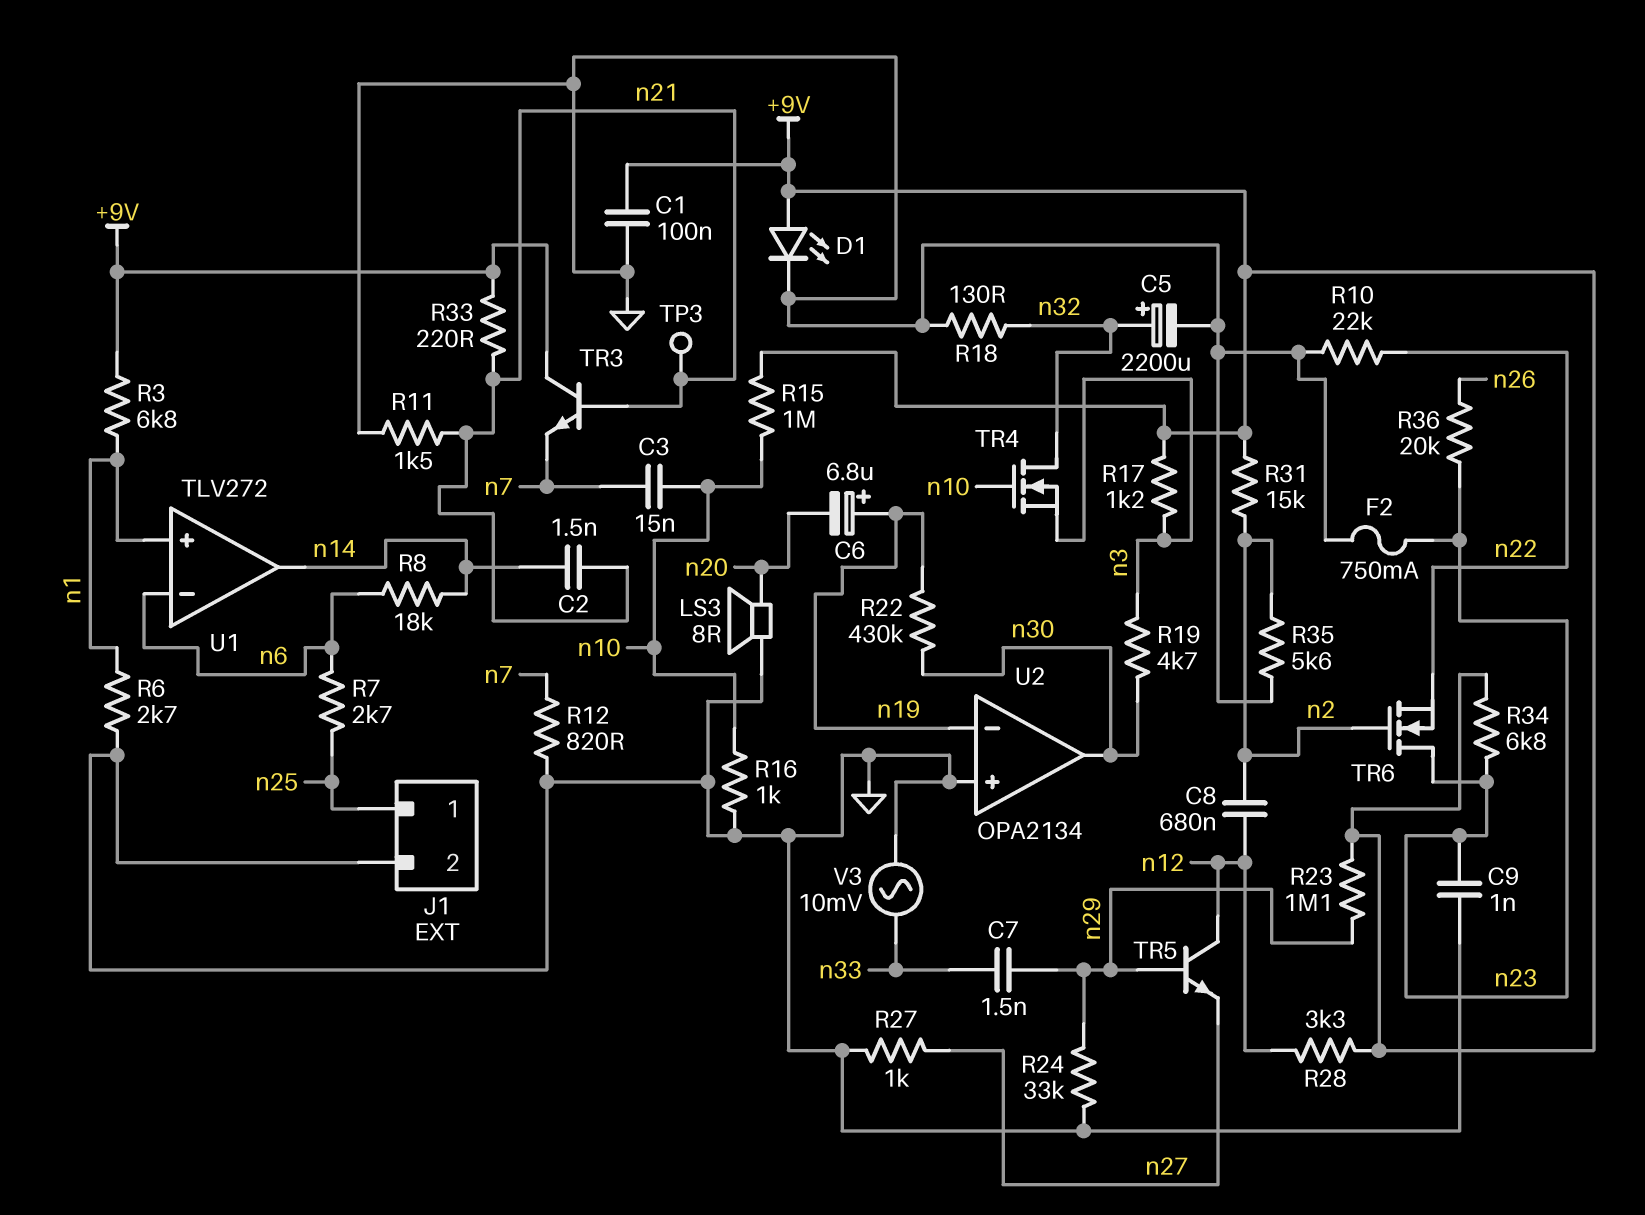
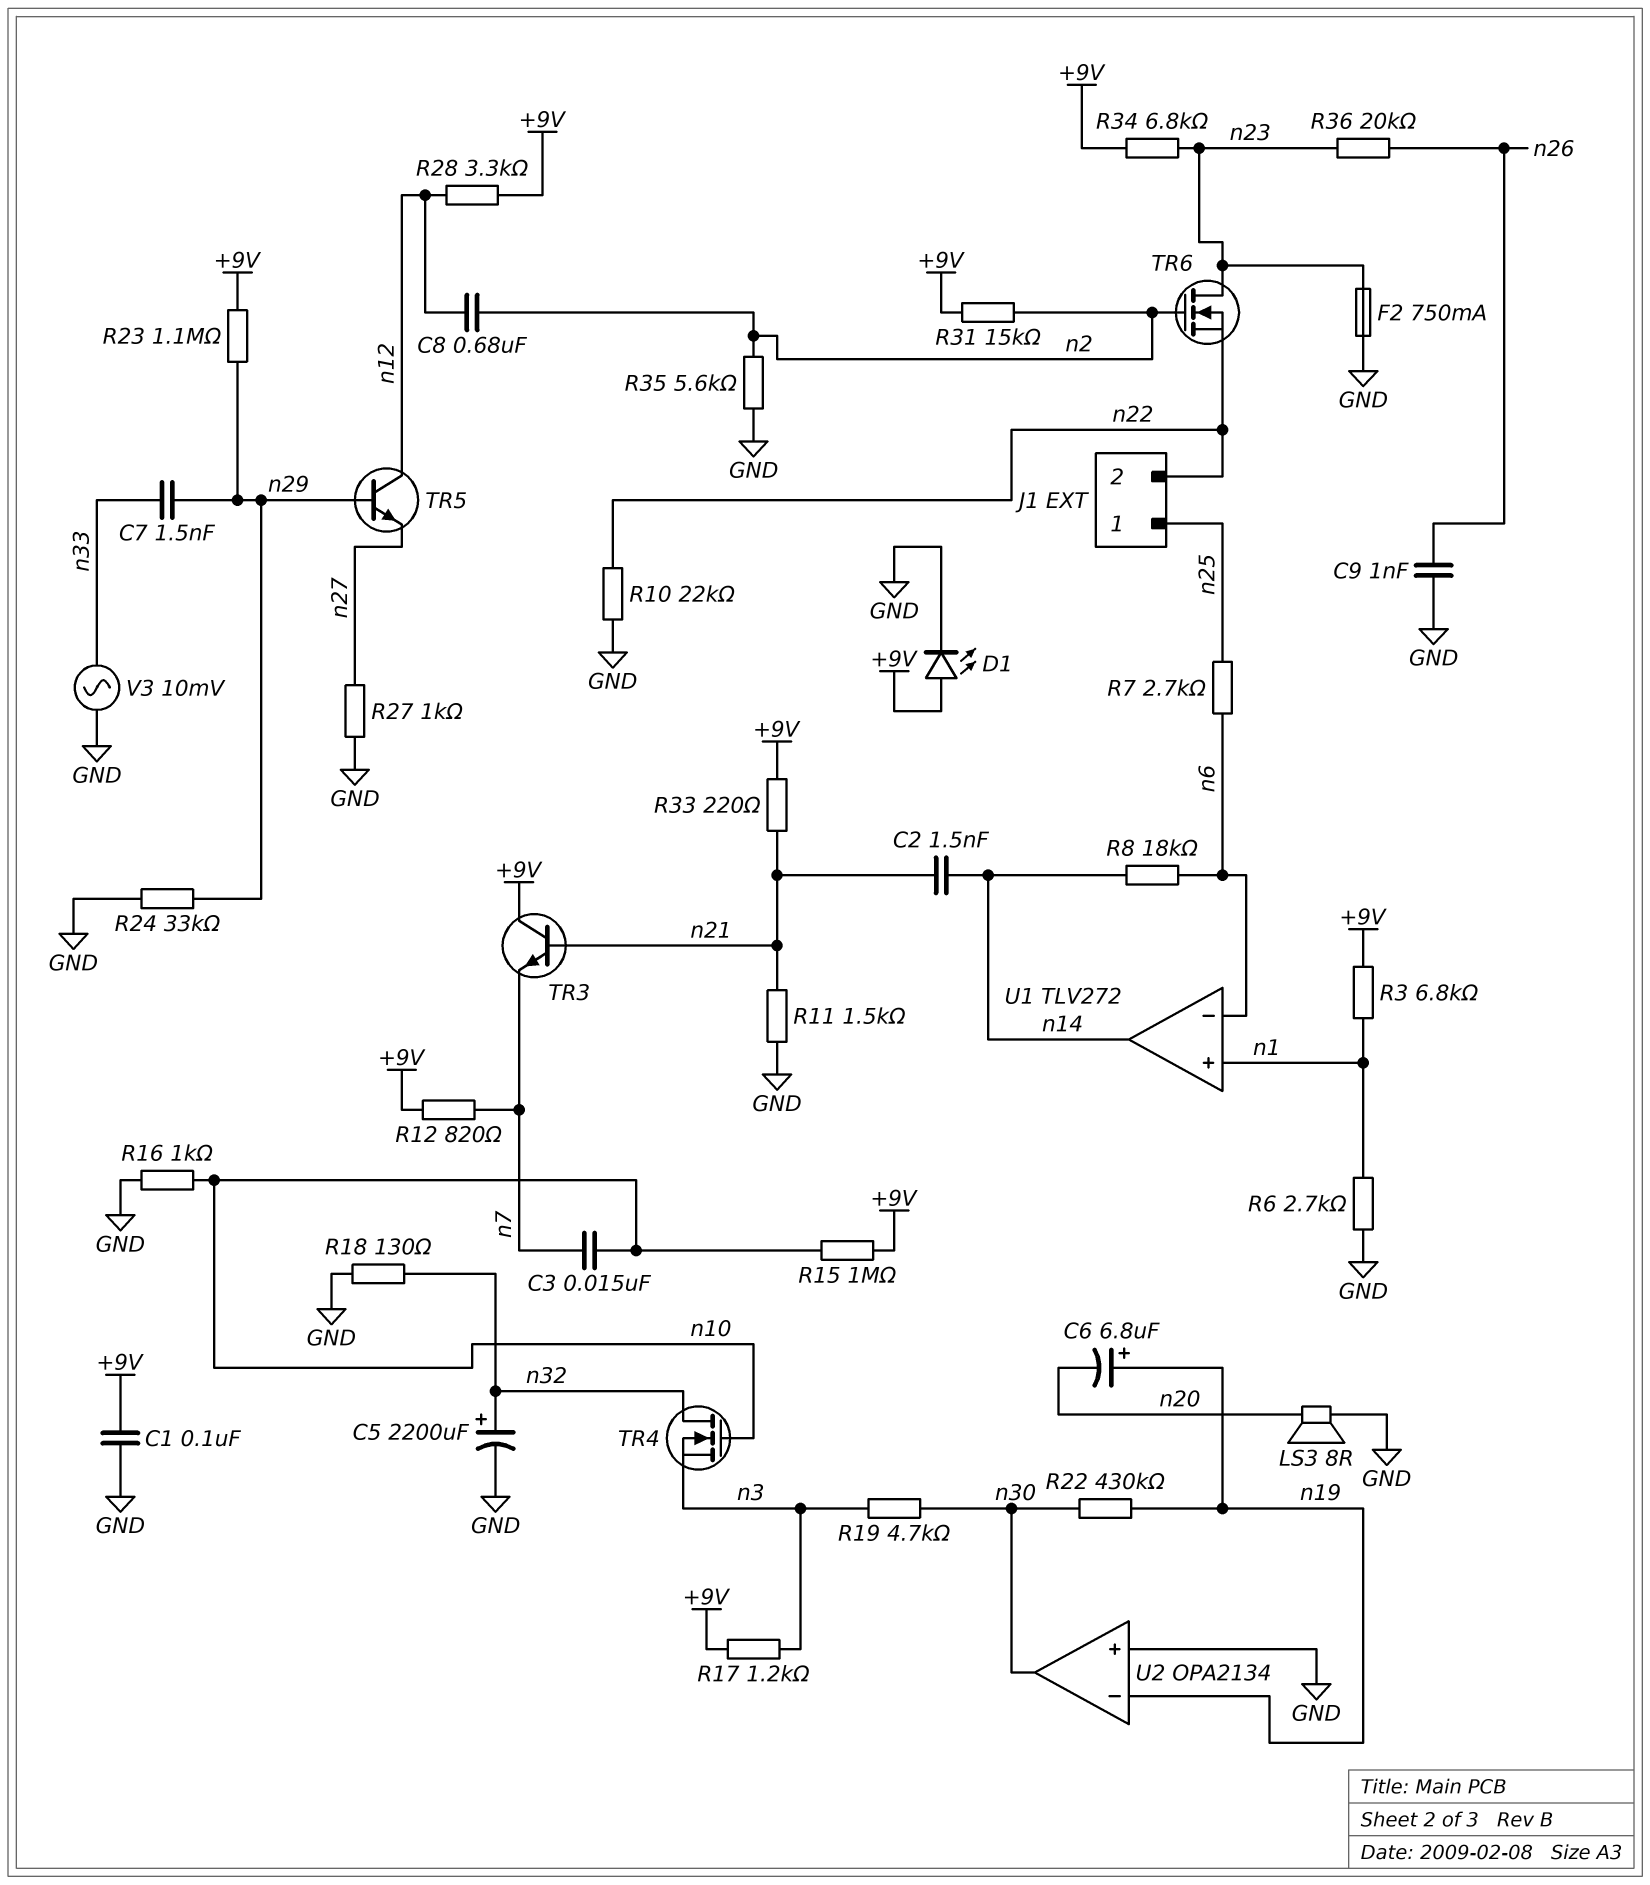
C9: 1nF (GND, n23) -> 1nF (GND, n26)
J1 pin 2: GND -> n22
R12: 820 (GND, n7) -> 820 (+9V, n7)
TP3: test point (n21) -> none

